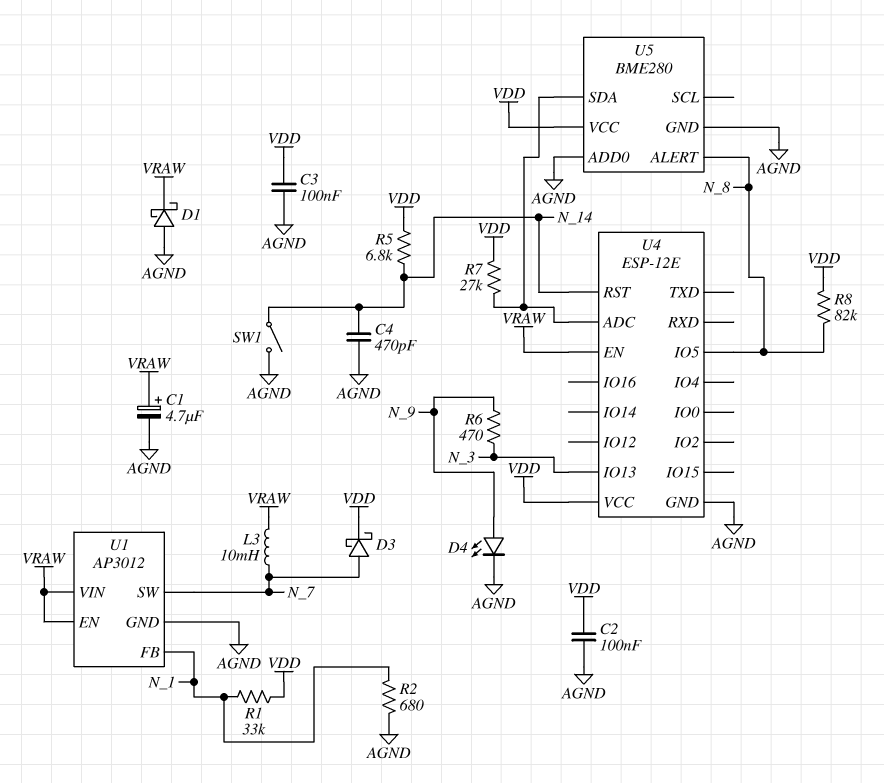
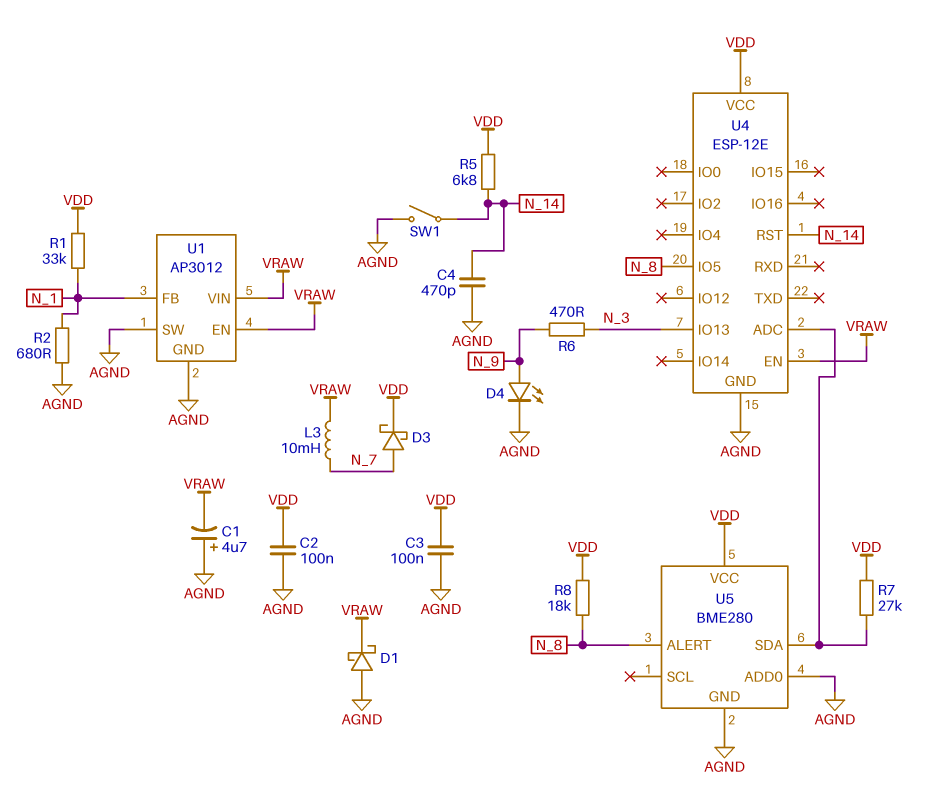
C1: 4.7uF (plus VRAW, minus AGND) -> 4.7uF (plus AGND, minus VRAW)
R8: 82k (N_8, VDD) -> 18k (N_8, VDD)
U1 pin SW: N_7 -> AGND

